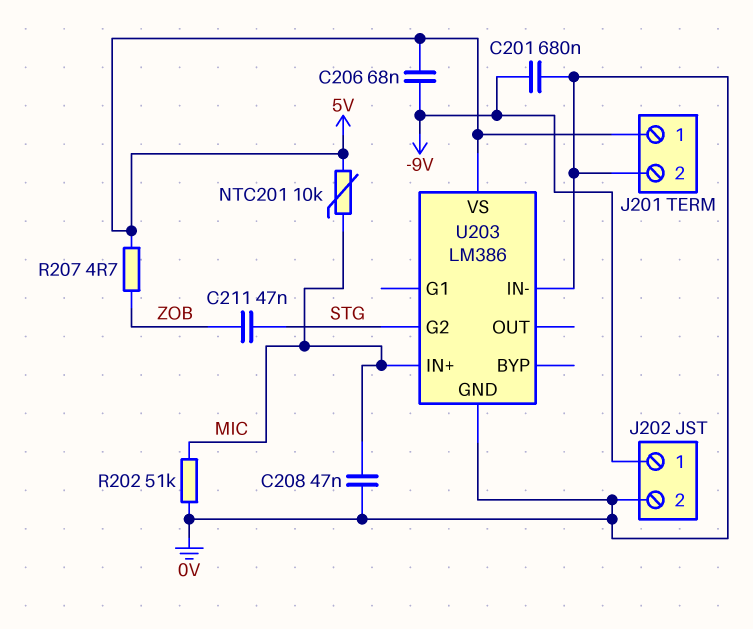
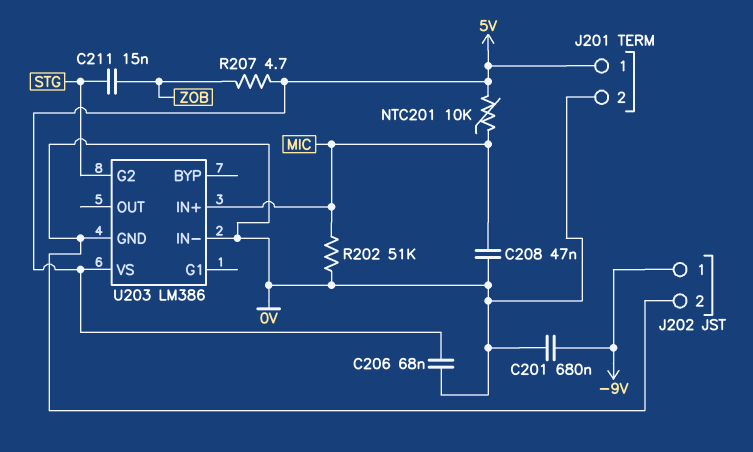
C206: 68nF (-9V, 5V) -> 68nF (0V, 5V)
C211: 47nF (STG, ZOB) -> 15nF (STG, ZOB)

